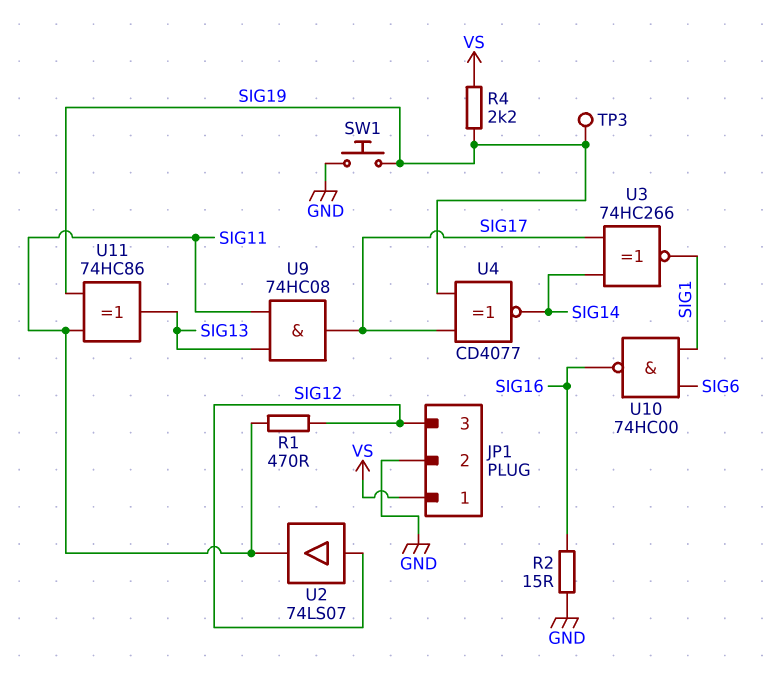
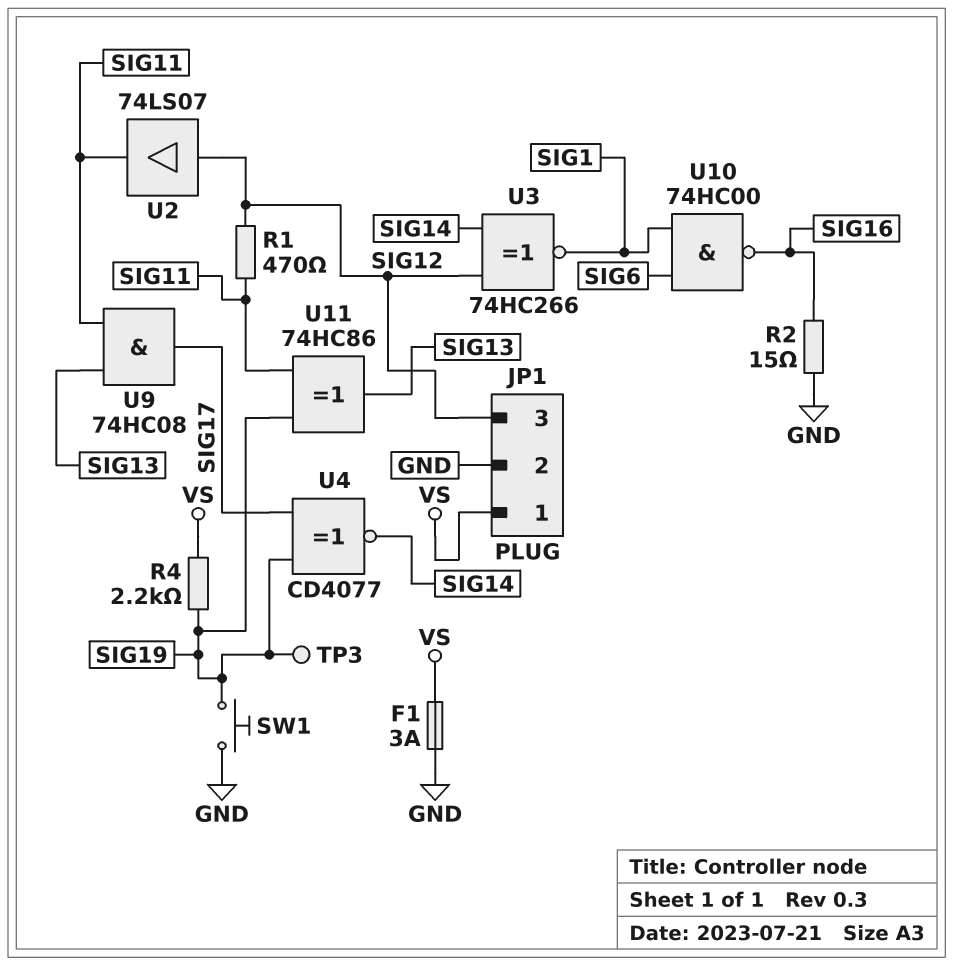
F1: none -> 3A (GND, VS)
U3: XNOR 74HC266 (in SIG14, in SIG17, out SIG1) -> XNOR 74HC266 (in SIG12, in SIG14, out SIG1)

